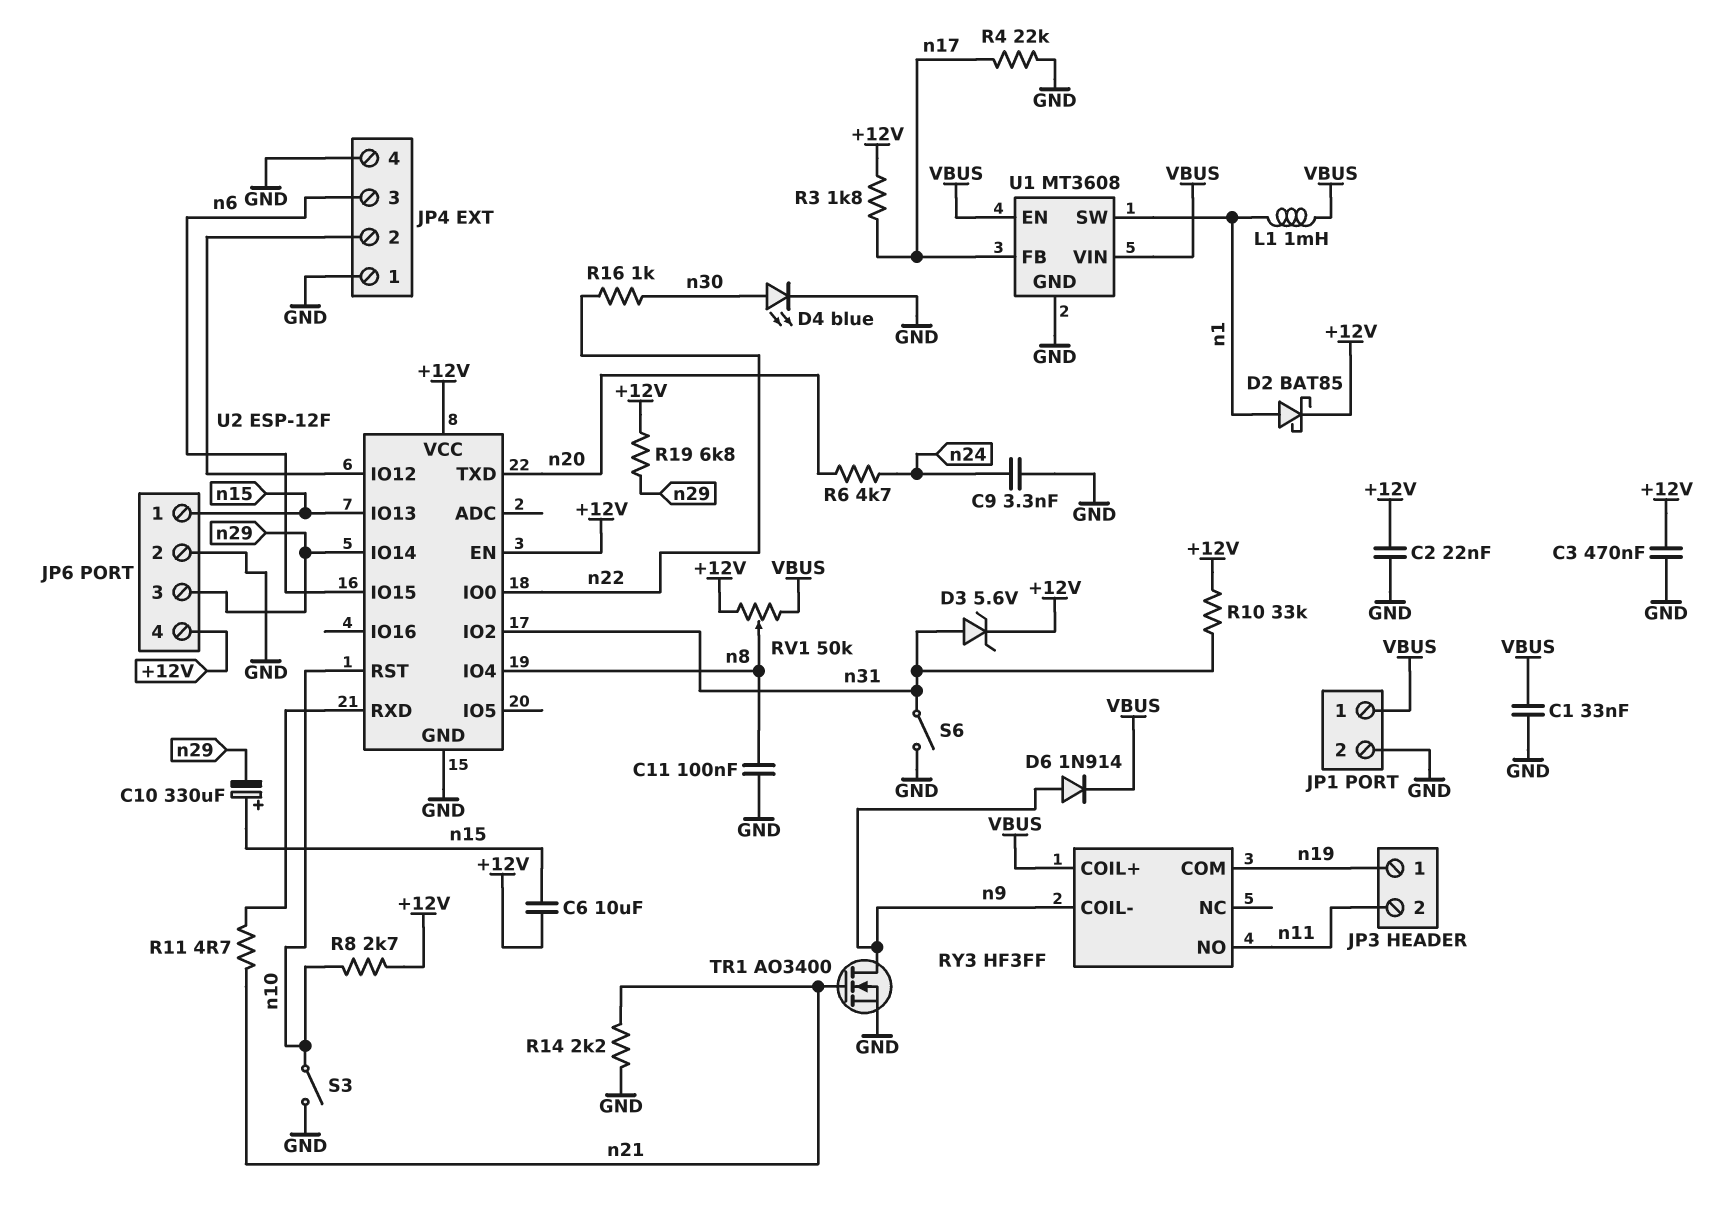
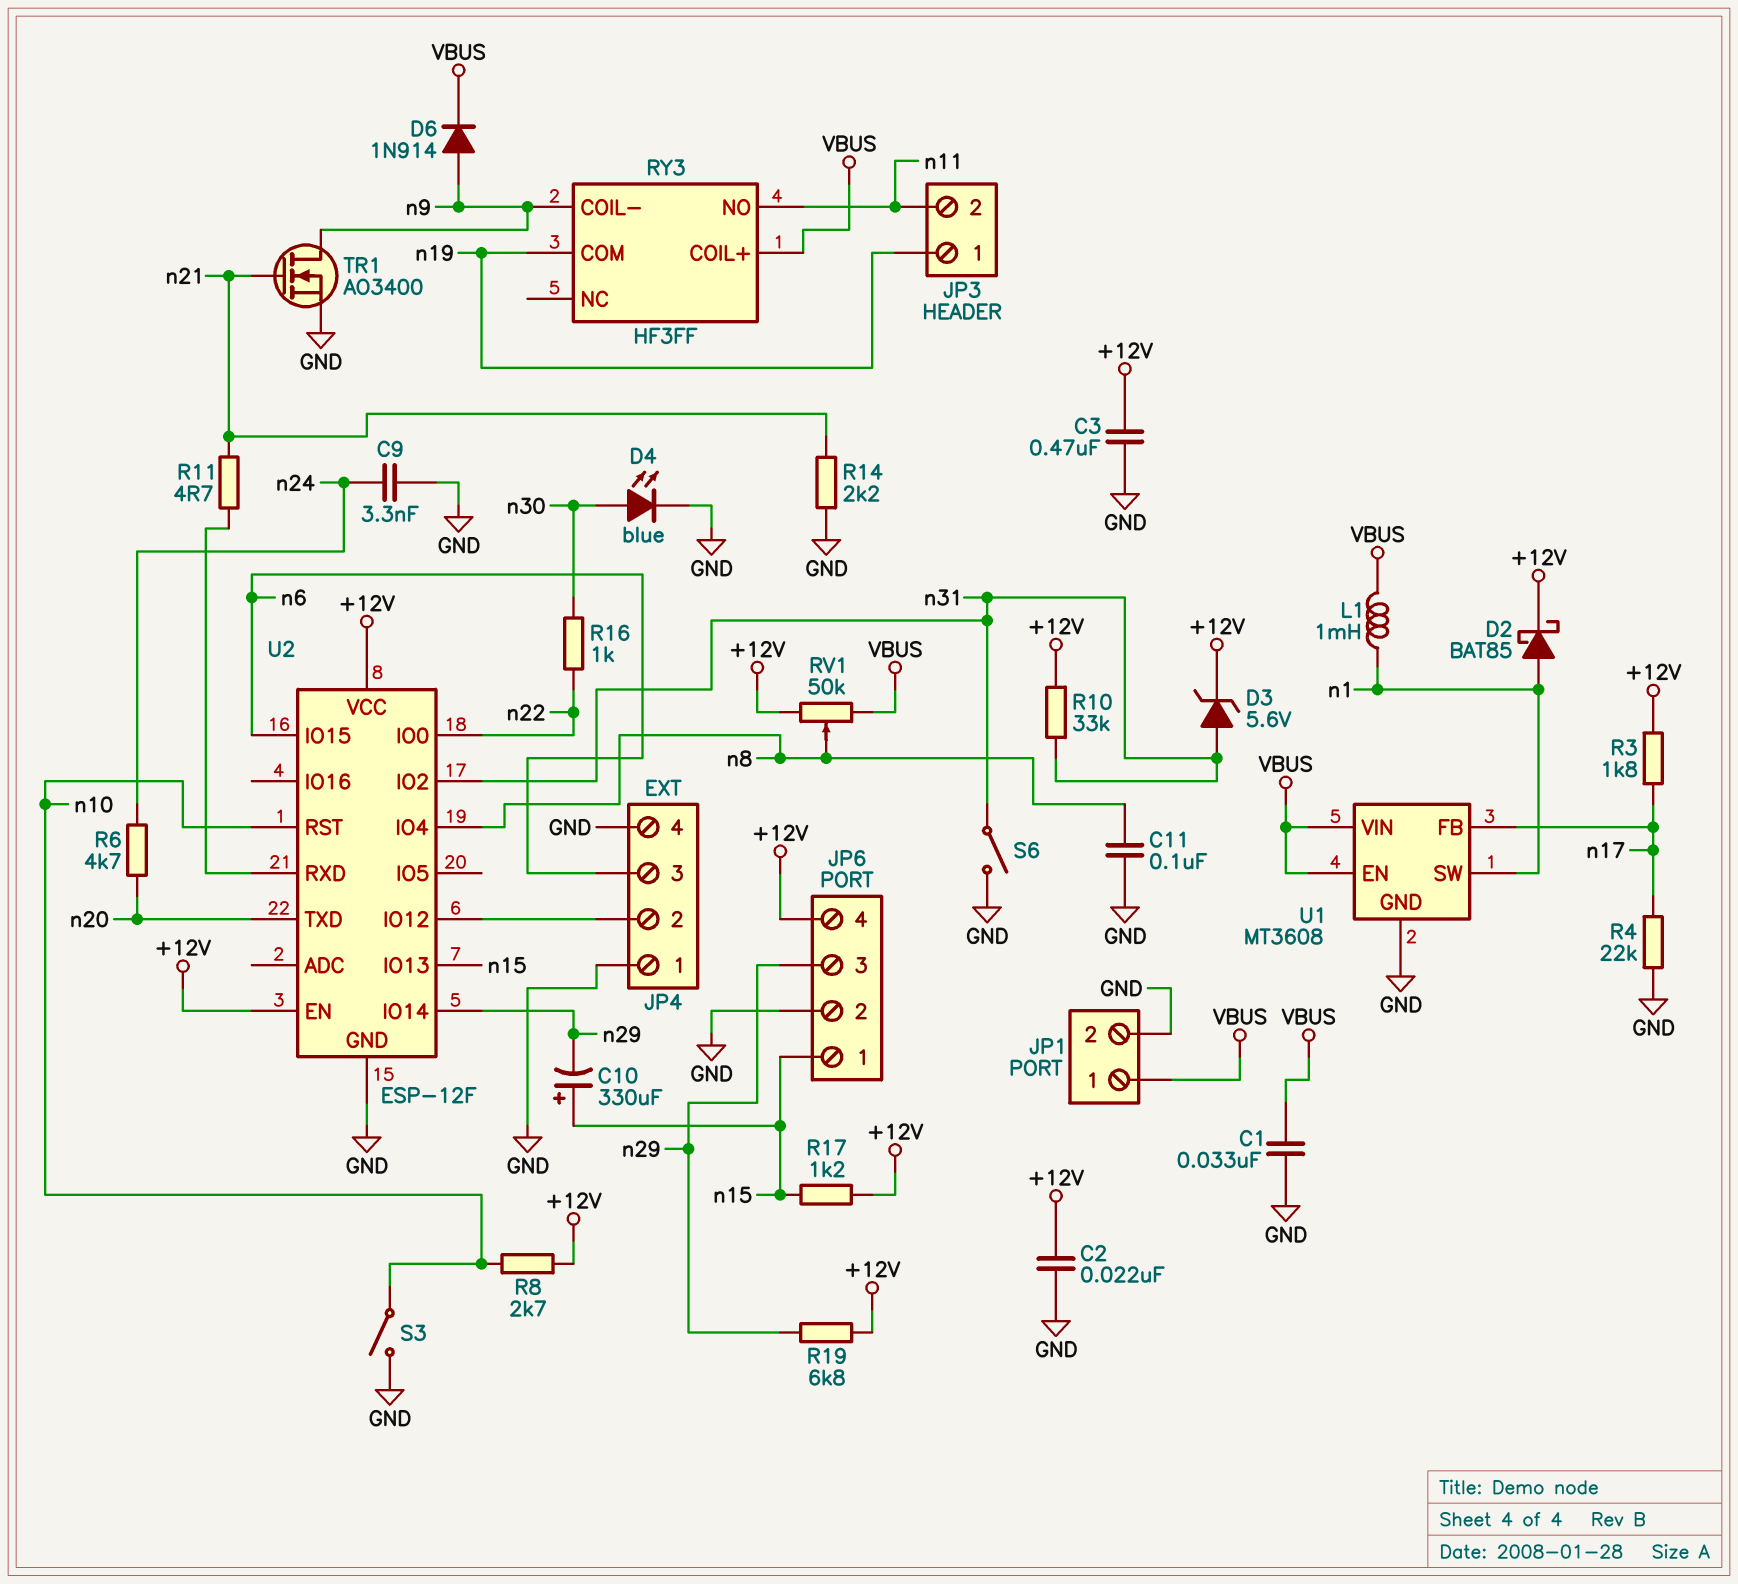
C6: 10uF (+12V, n15) -> none
R17: none -> 1.2k (+12V, n15)

